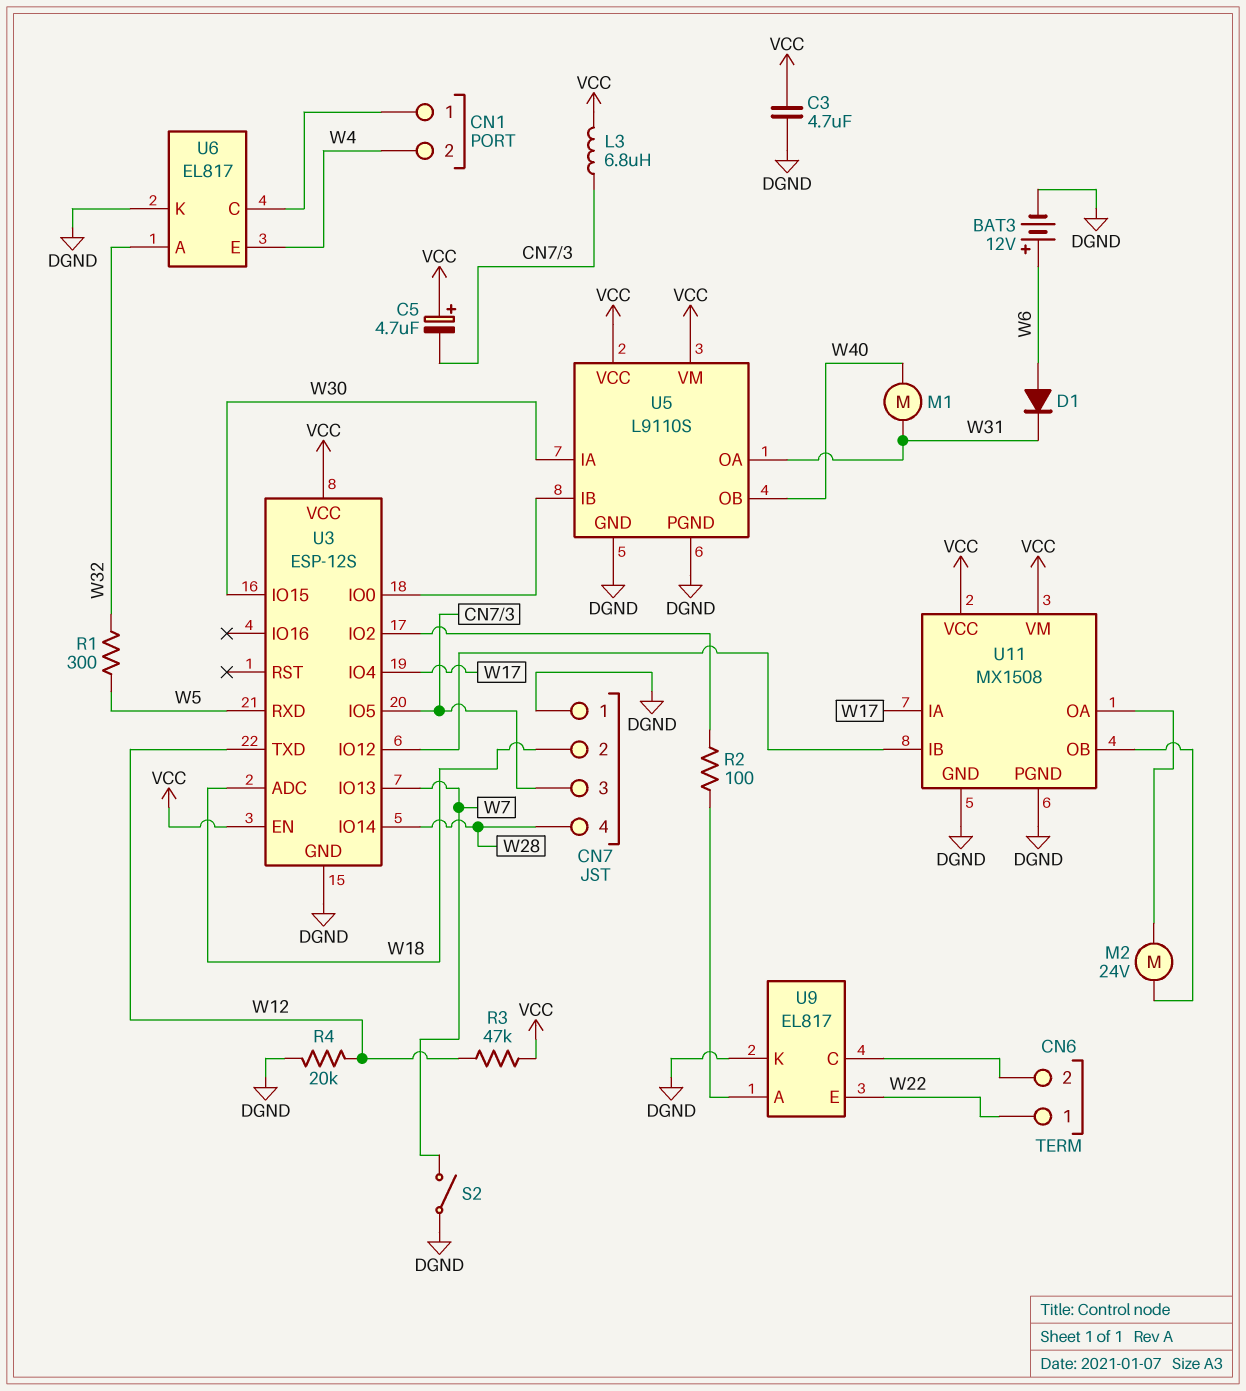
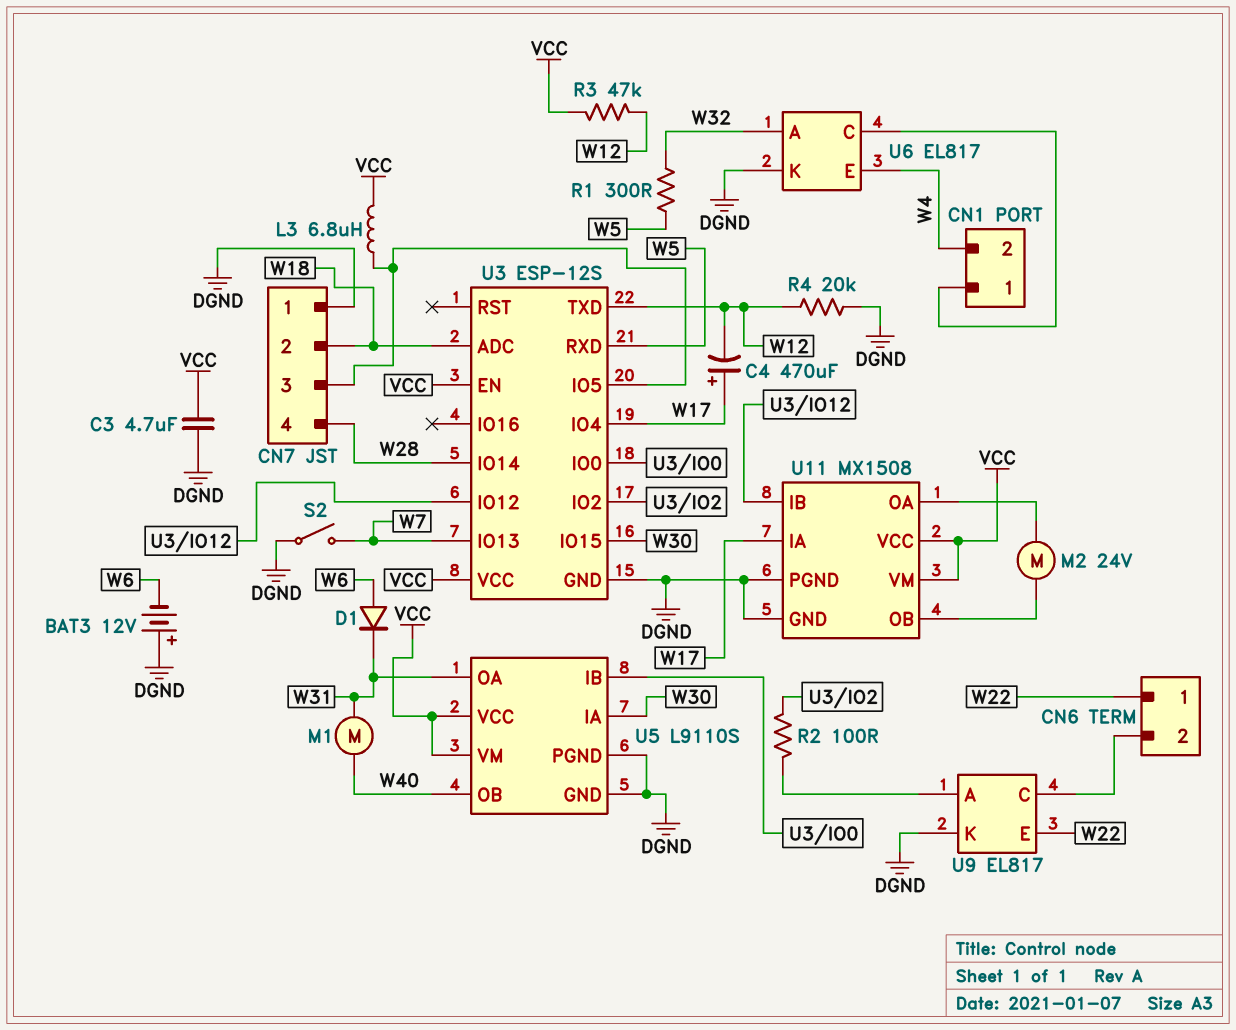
BAT3: 12V (plus W6, minus DGND) -> 12V (plus DGND, minus W6)
C4: none -> 470uF (plus W17, minus W12)
C5: 4.7uF (plus VCC, minus CN7/3) -> none

